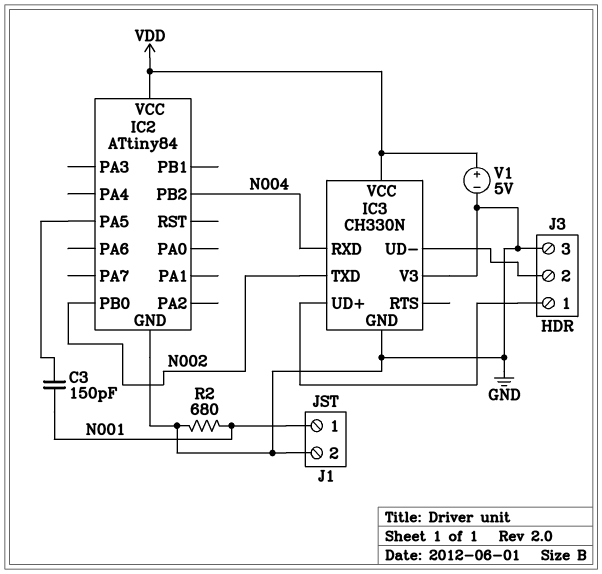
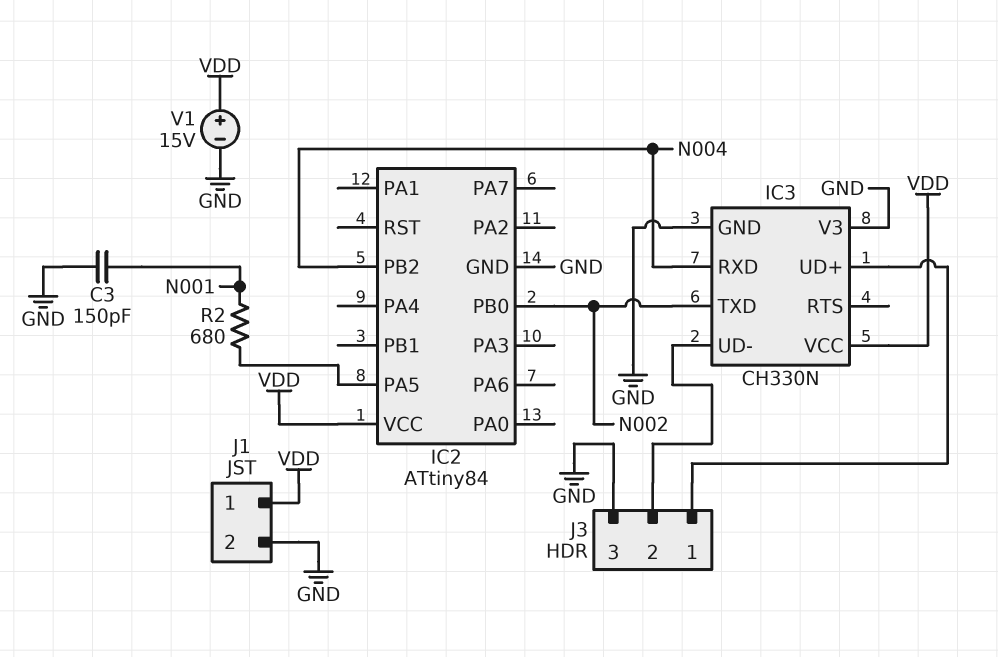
C3: 150pF (IC2/PA5, N001) -> 150pF (GND, N001)
J1 pin 1: N001 -> VDD
R2: 680 (GND, N001) -> 680 (IC2/PA5, N001)
V1: 5V (plus VDD, minus GND) -> 15V (plus VDD, minus GND)

